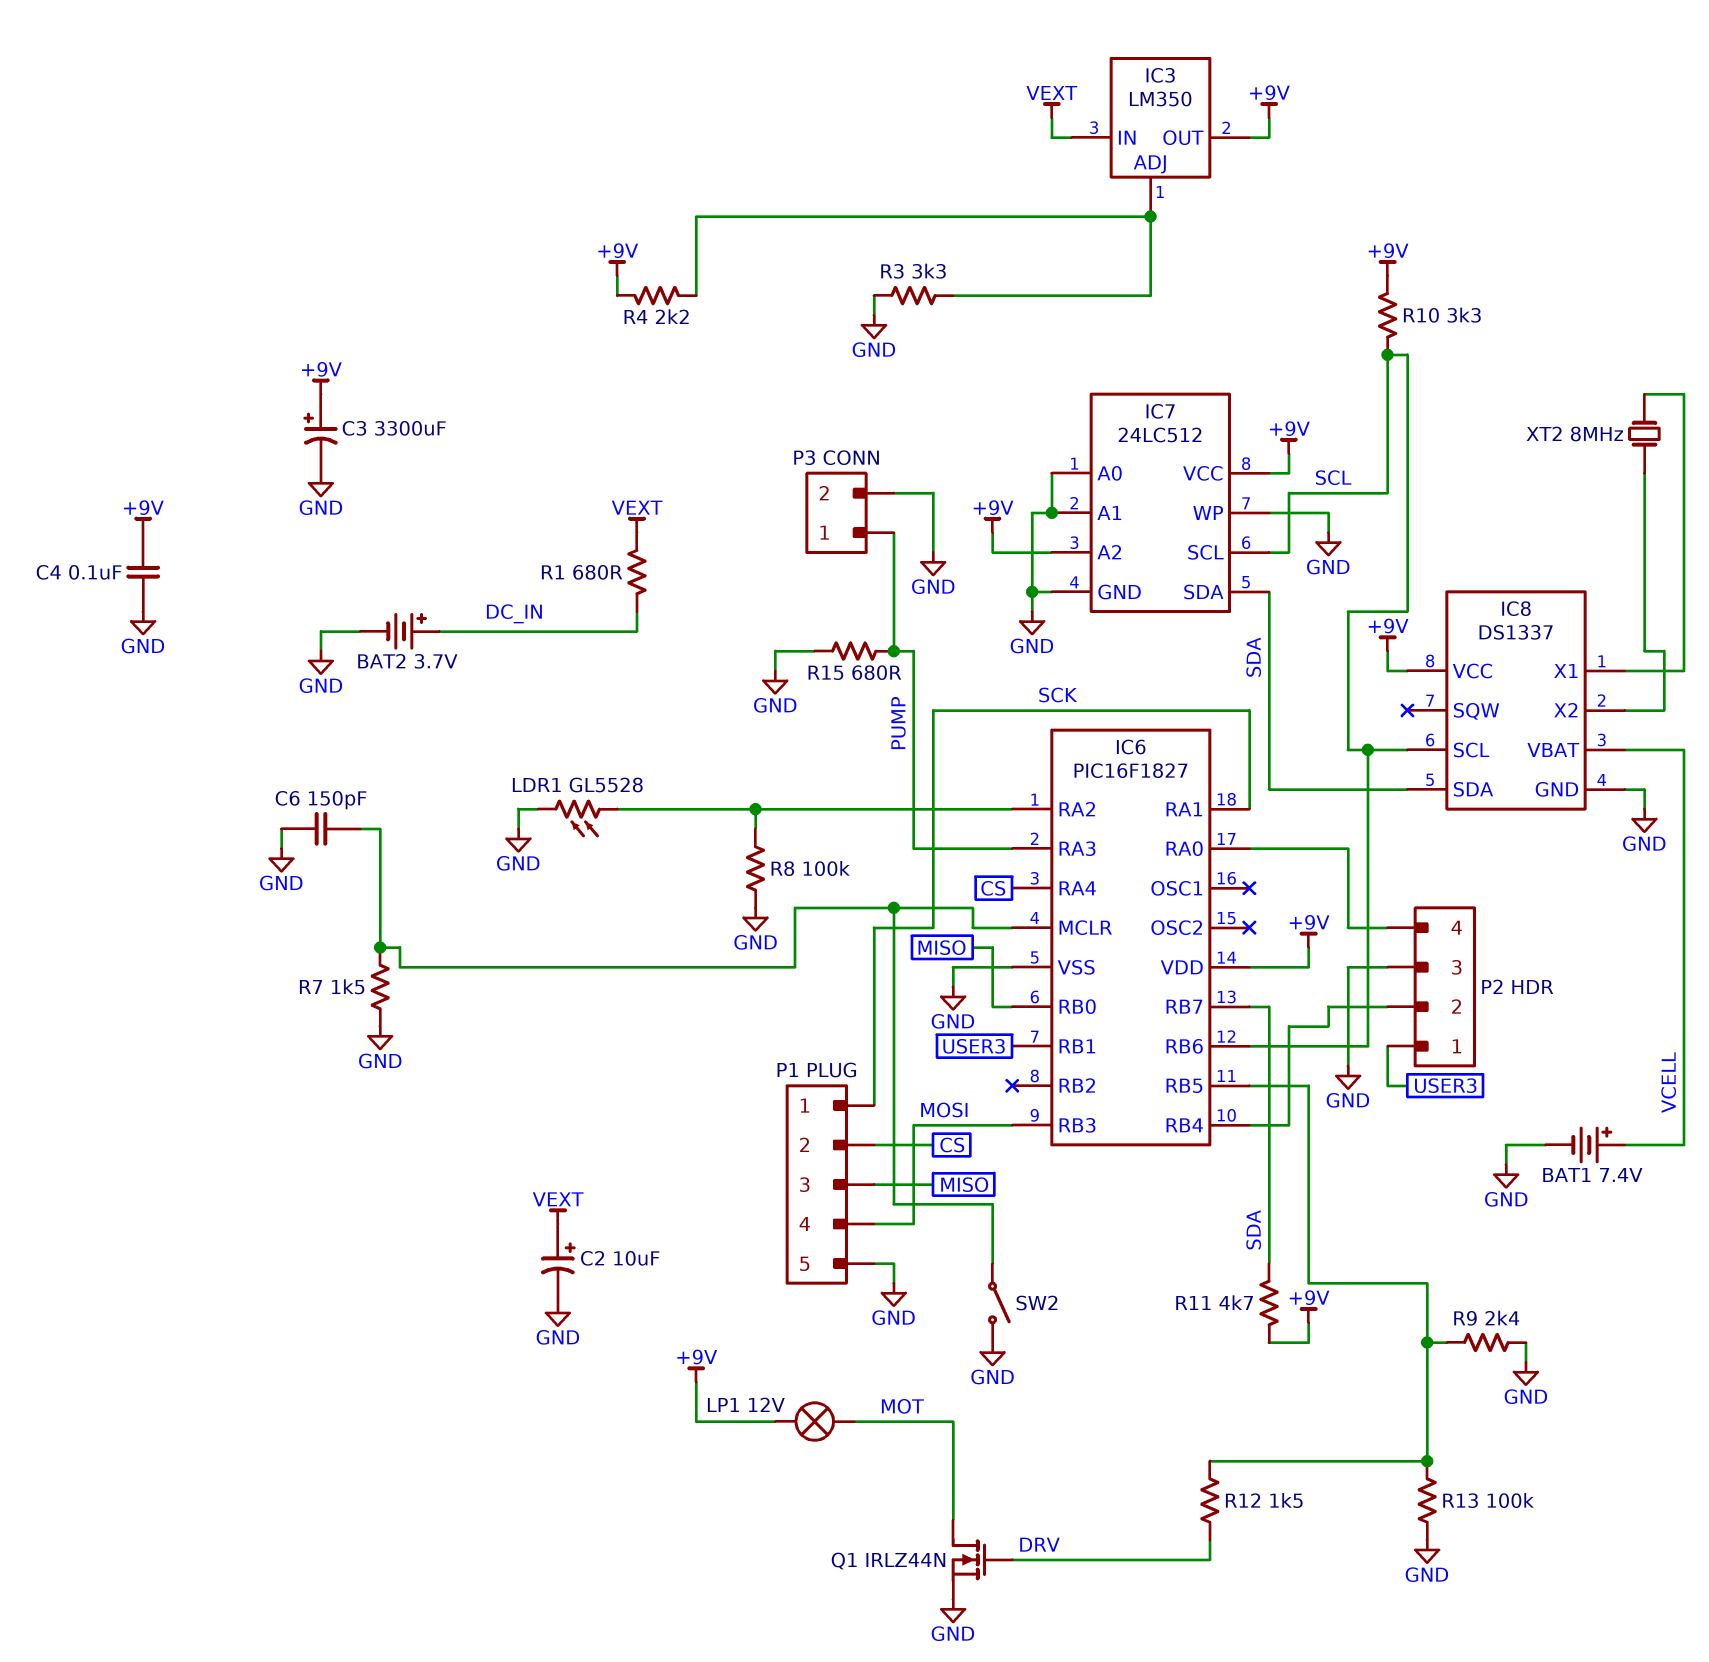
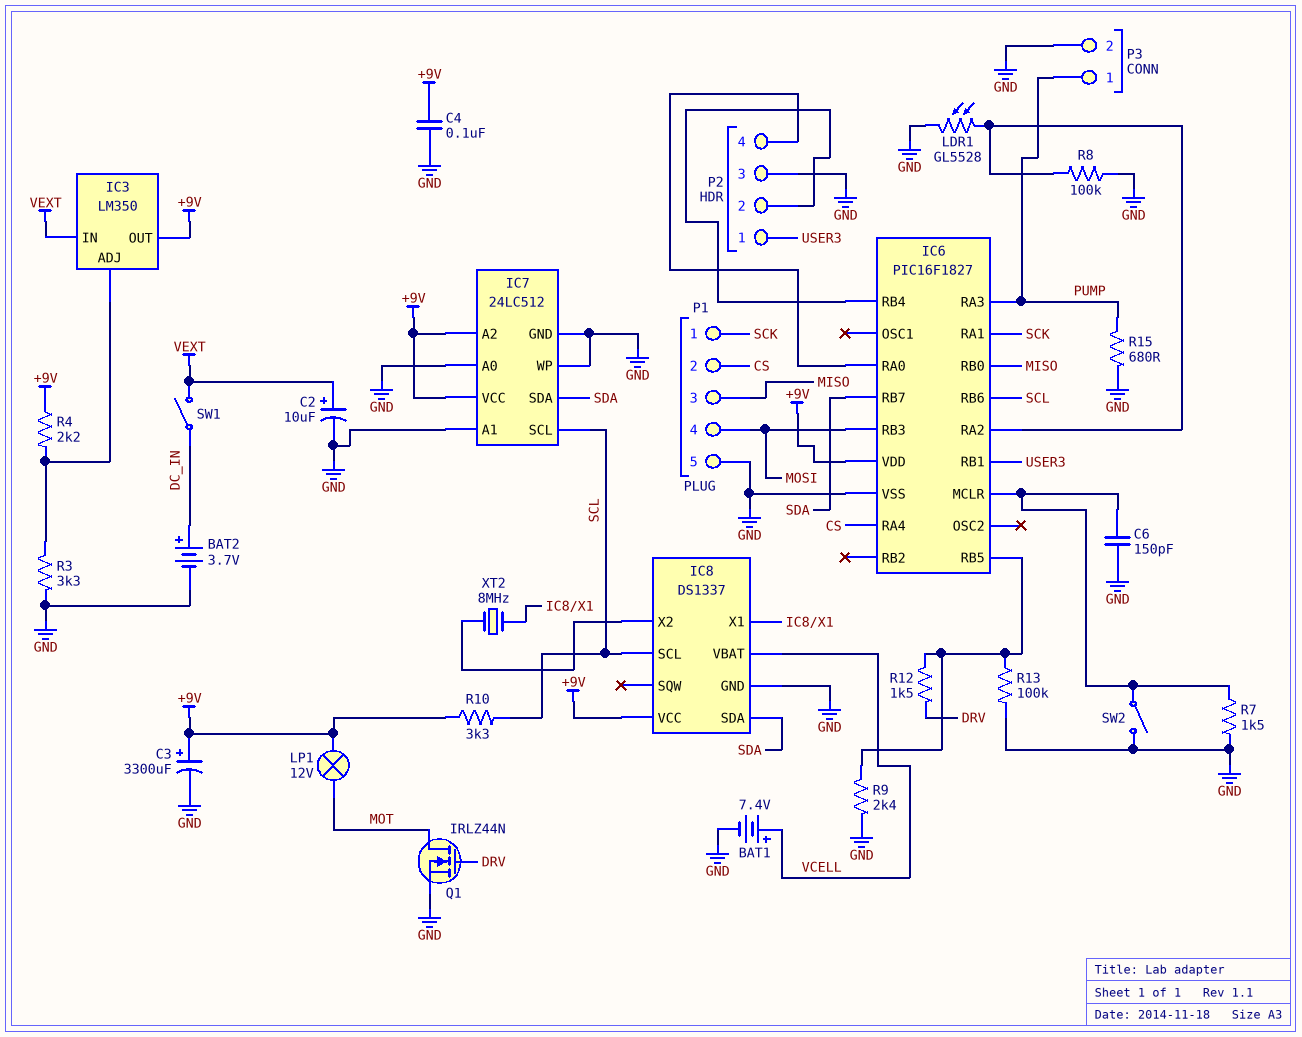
R1: 680 (DC_IN, VEXT) -> none
R11: 4.7k (+9V, SDA) -> none
SW1: none -> switch (DC_IN, VEXT)

